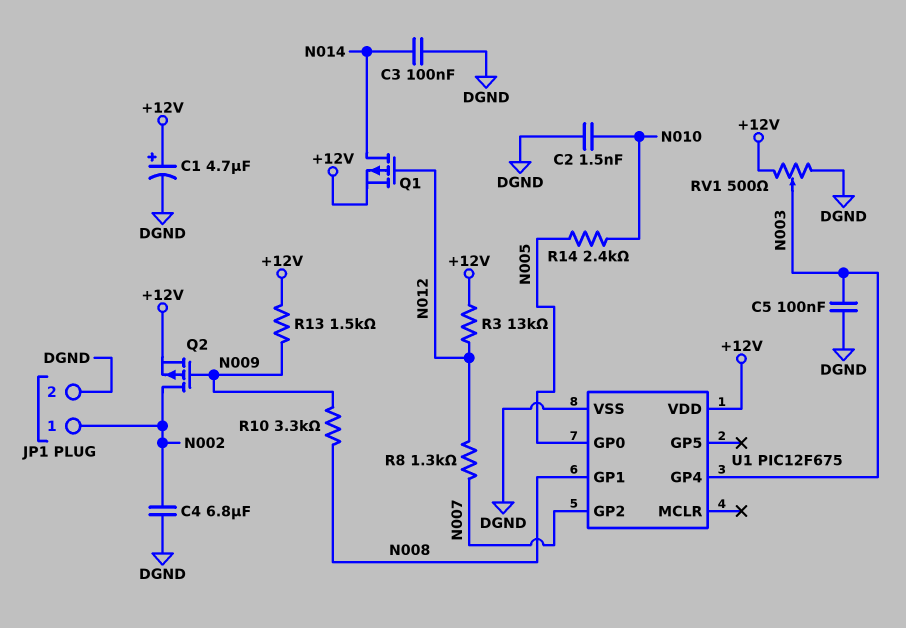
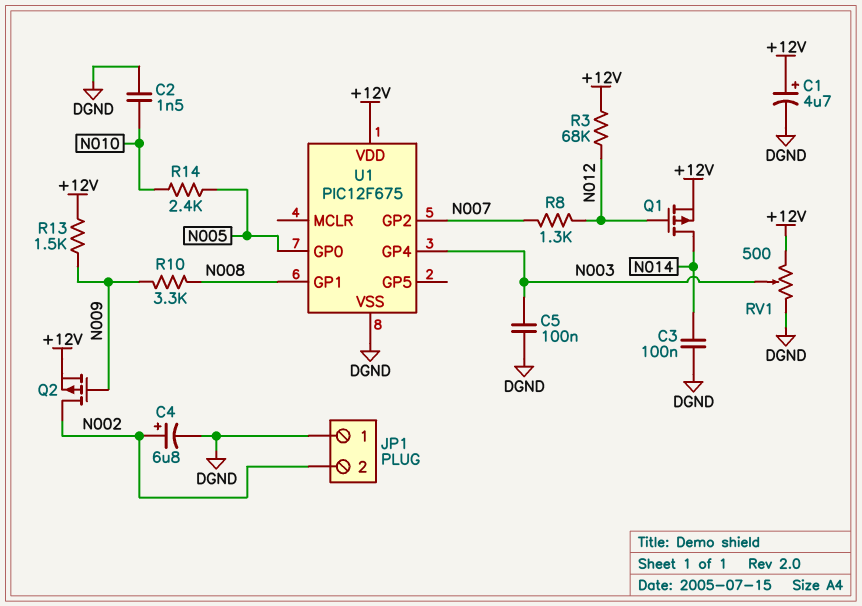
C4: 6.8uF (DGND, N002) -> 6.8uF (plus N002, minus DGND)
JP1 pin 1: N002 -> DGND
JP1 pin 2: DGND -> N002
R3: 13k (+12V, N012) -> 68k (+12V, N012)

